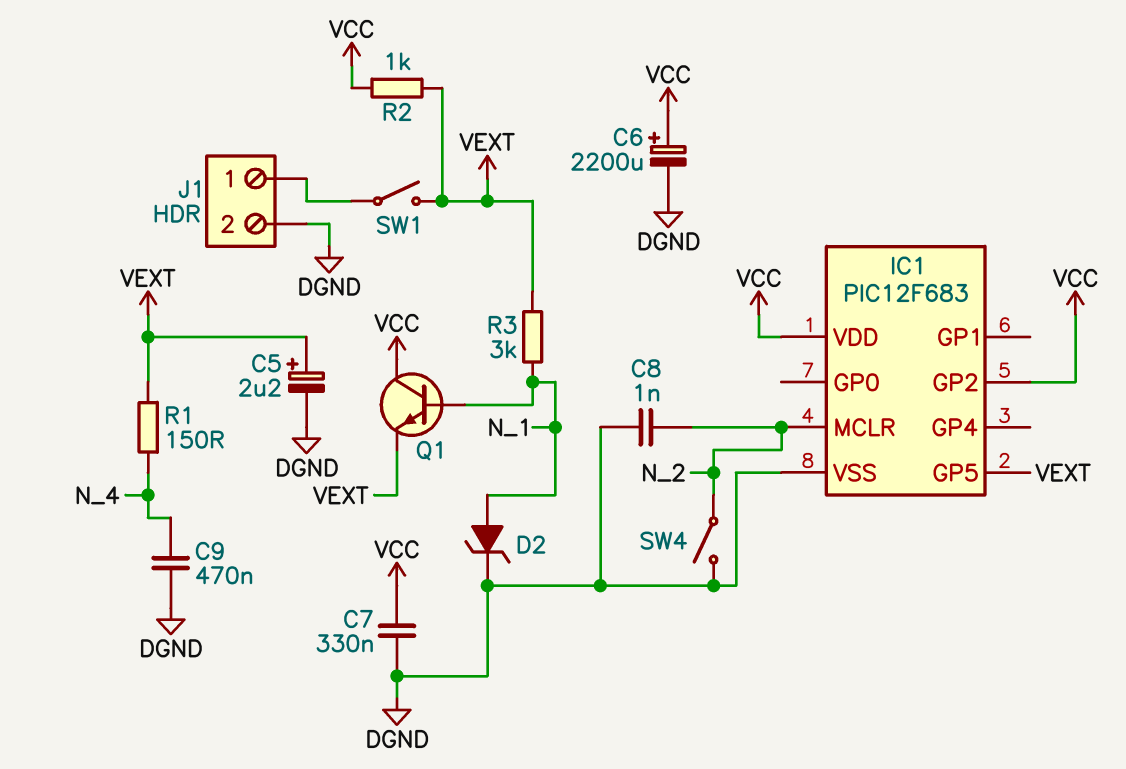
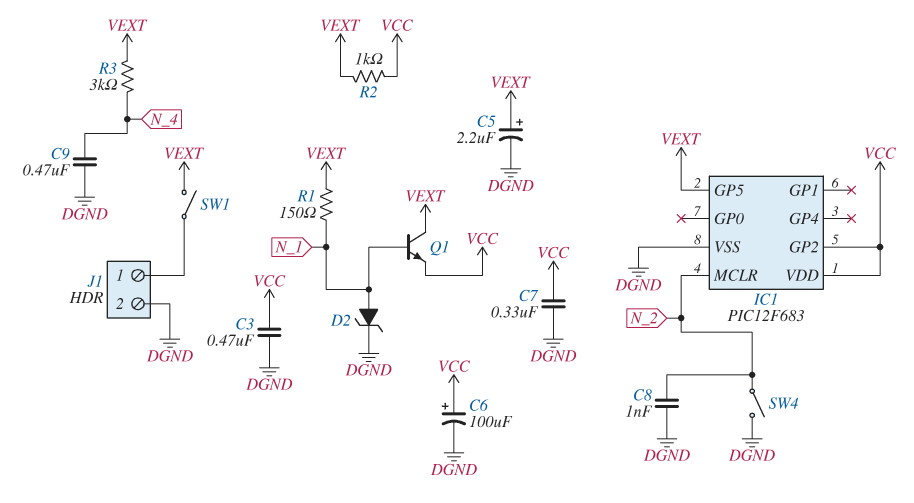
C3: none -> 470nF (DGND, VCC)
C6: 2200uF (plus VCC, minus DGND) -> 100uF (plus VCC, minus DGND)
Q1: NPN (B N_1, C VCC, E VEXT) -> NPN (B N_1, C VEXT, E VCC)
R1: 150 (N_4, VEXT) -> 150 (N_1, VEXT)
R3: 3k (N_1, VEXT) -> 3k (N_4, VEXT)

